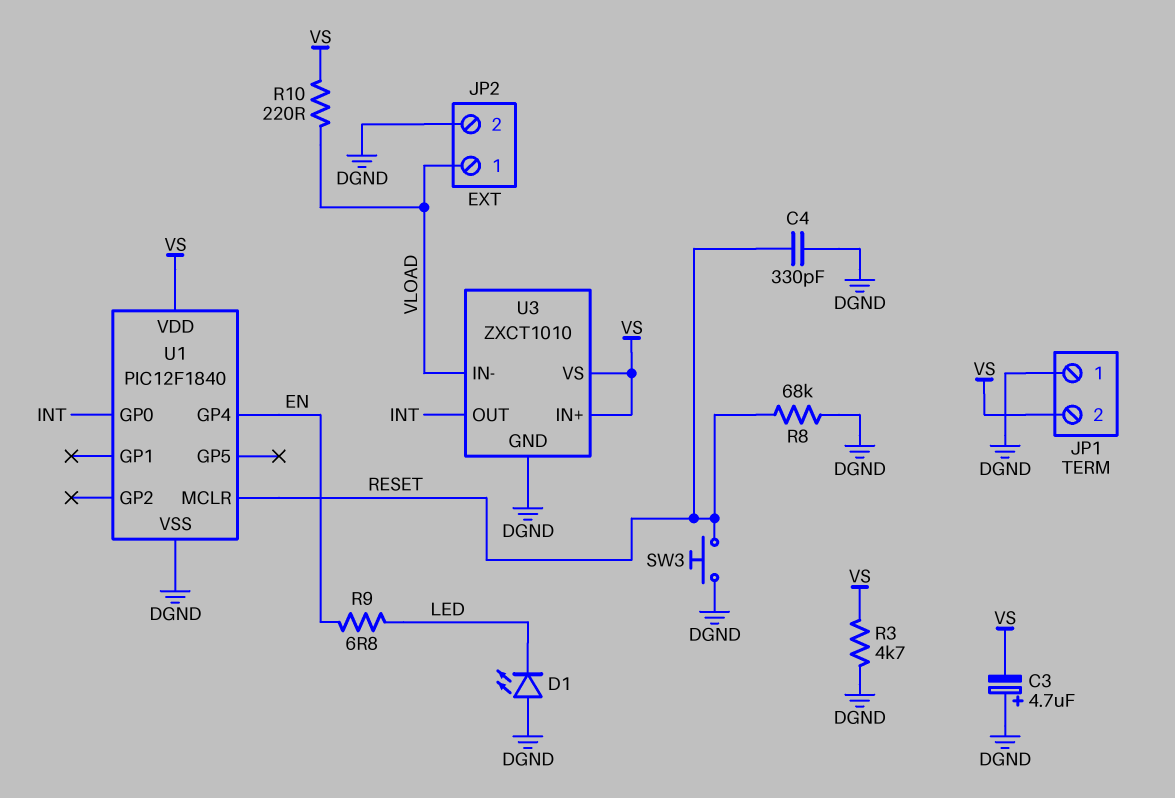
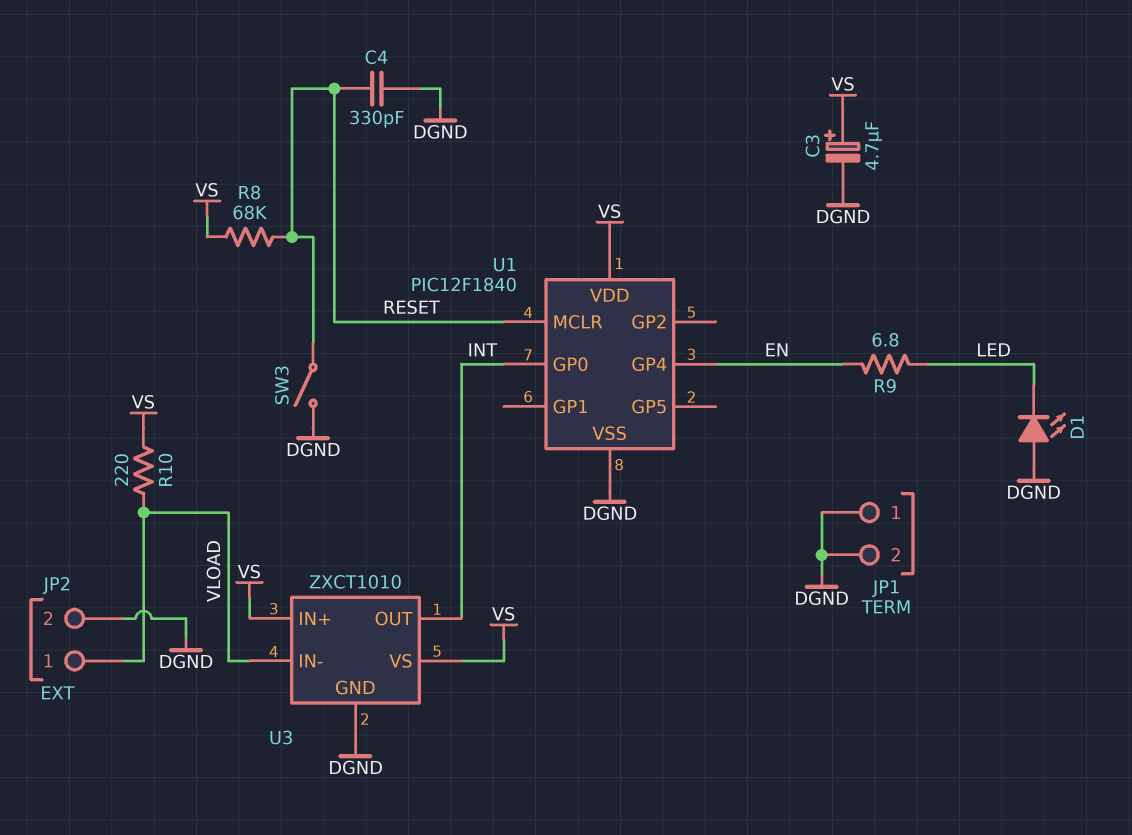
C3: 4.7uF (plus DGND, minus VS) -> 4.7uF (plus VS, minus DGND)
JP1 pin 2: VS -> DGND
R3: 4.7k (DGND, VS) -> none
R8: 68k (DGND, RESET) -> 68k (RESET, VS)
SW3: button (DGND, RESET) -> switch (DGND, RESET)

